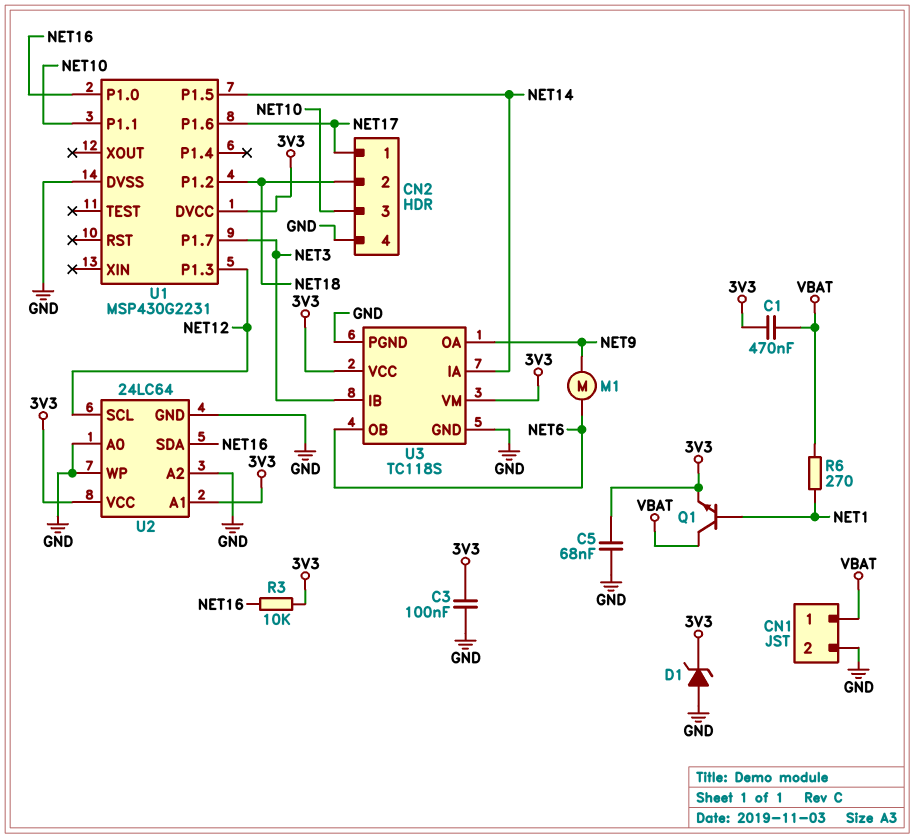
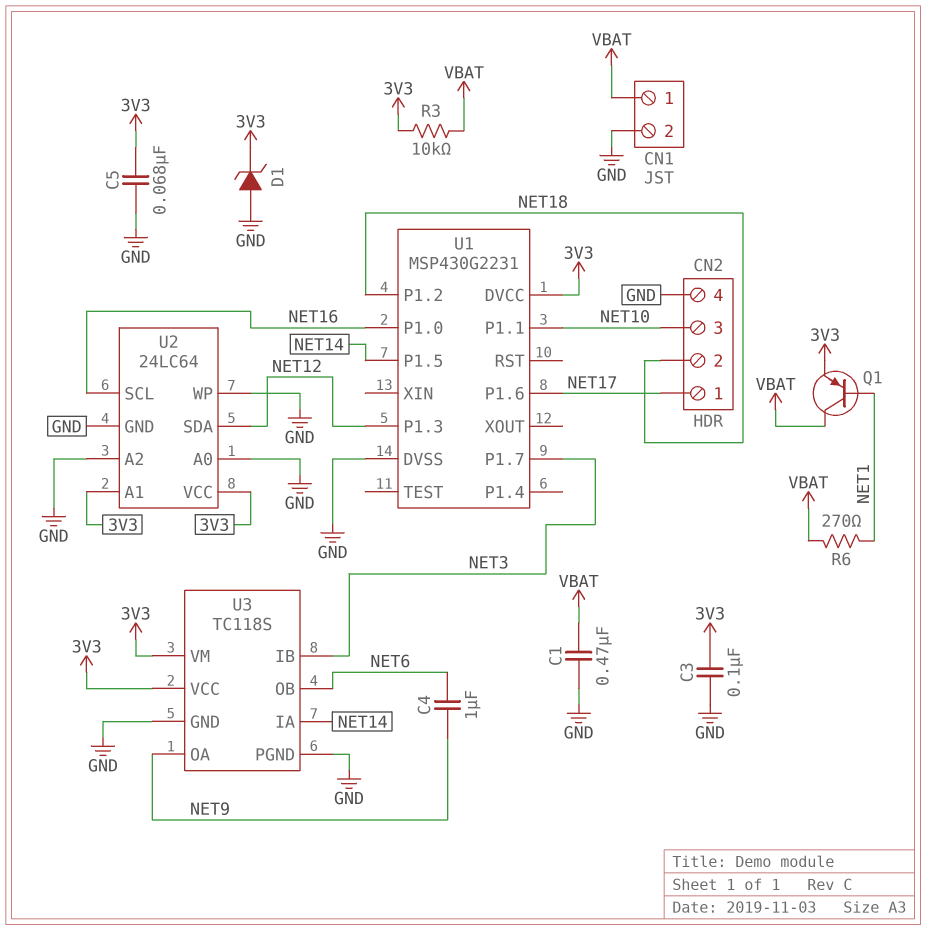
C1: 470nF (3V3, VBAT) -> 470nF (GND, VBAT)
C4: none -> 1uF (NET6, NET9)
M1: motor (NET6, NET9) -> none
Q1: NPN (B NET1, C VBAT, E 3V3) -> PNP (B NET1, C VBAT, E 3V3)
R3: 10k (3V3, NET16) -> 10k (3V3, VBAT)
U2 pin SCL: NET12 -> NET16
U2 pin SDA: NET16 -> NET12

